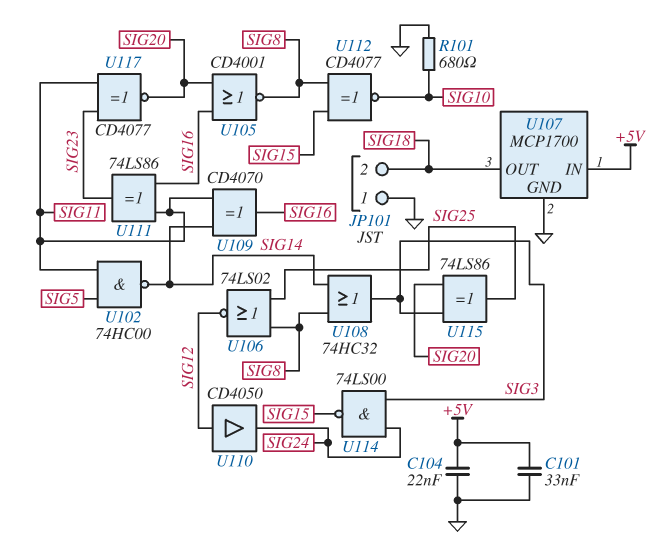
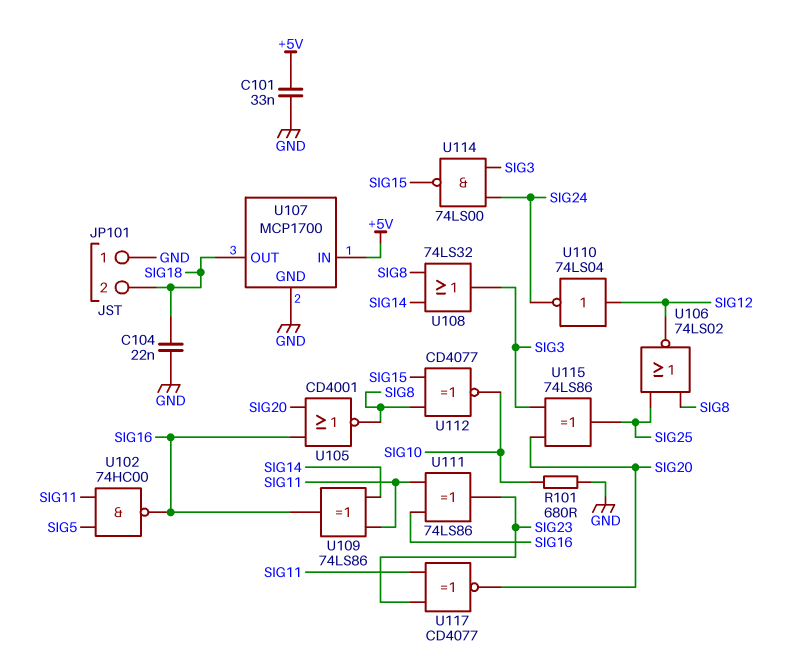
C104: 22nF (+5V, GND) -> 22nF (GND, SIG18)
U102: NAND 74HC00 (in SIG5, in SIG11, out SIG14) -> NAND 74HC00 (in SIG5, in SIG11, out SIG16)
U108: OR 74HC32 (in SIG8, in SIG14, out SIG3) -> OR 74LS32 (in SIG8, in SIG14, out SIG3)
U109: XOR CD4070 (in SIG11, in SIG14, out SIG16) -> XOR 74LS86 (in SIG11, in SIG14, out SIG16)
U110: buffer CD4050 (in SIG12, out SIG24) -> NOT 74LS04 (in SIG12, out SIG24)

